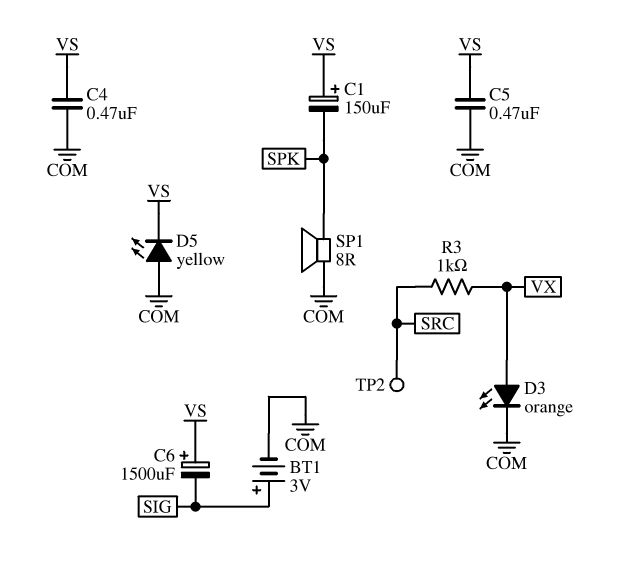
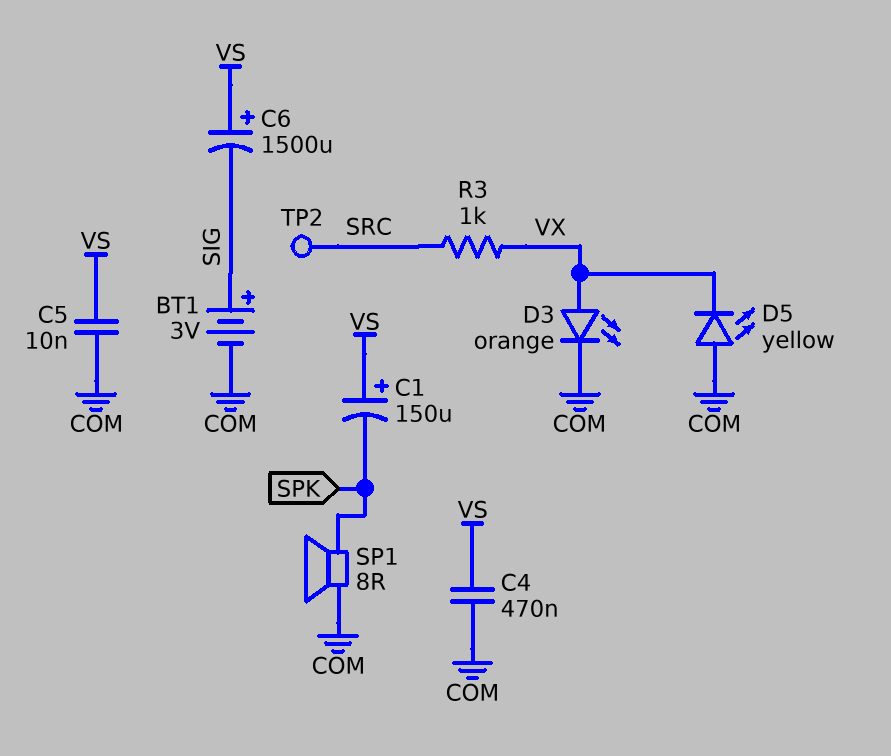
C5: 470nF (COM, VS) -> 10nF (COM, VS)
D5: LED yellow (A COM, K VS) -> LED yellow (A COM, K VX)

